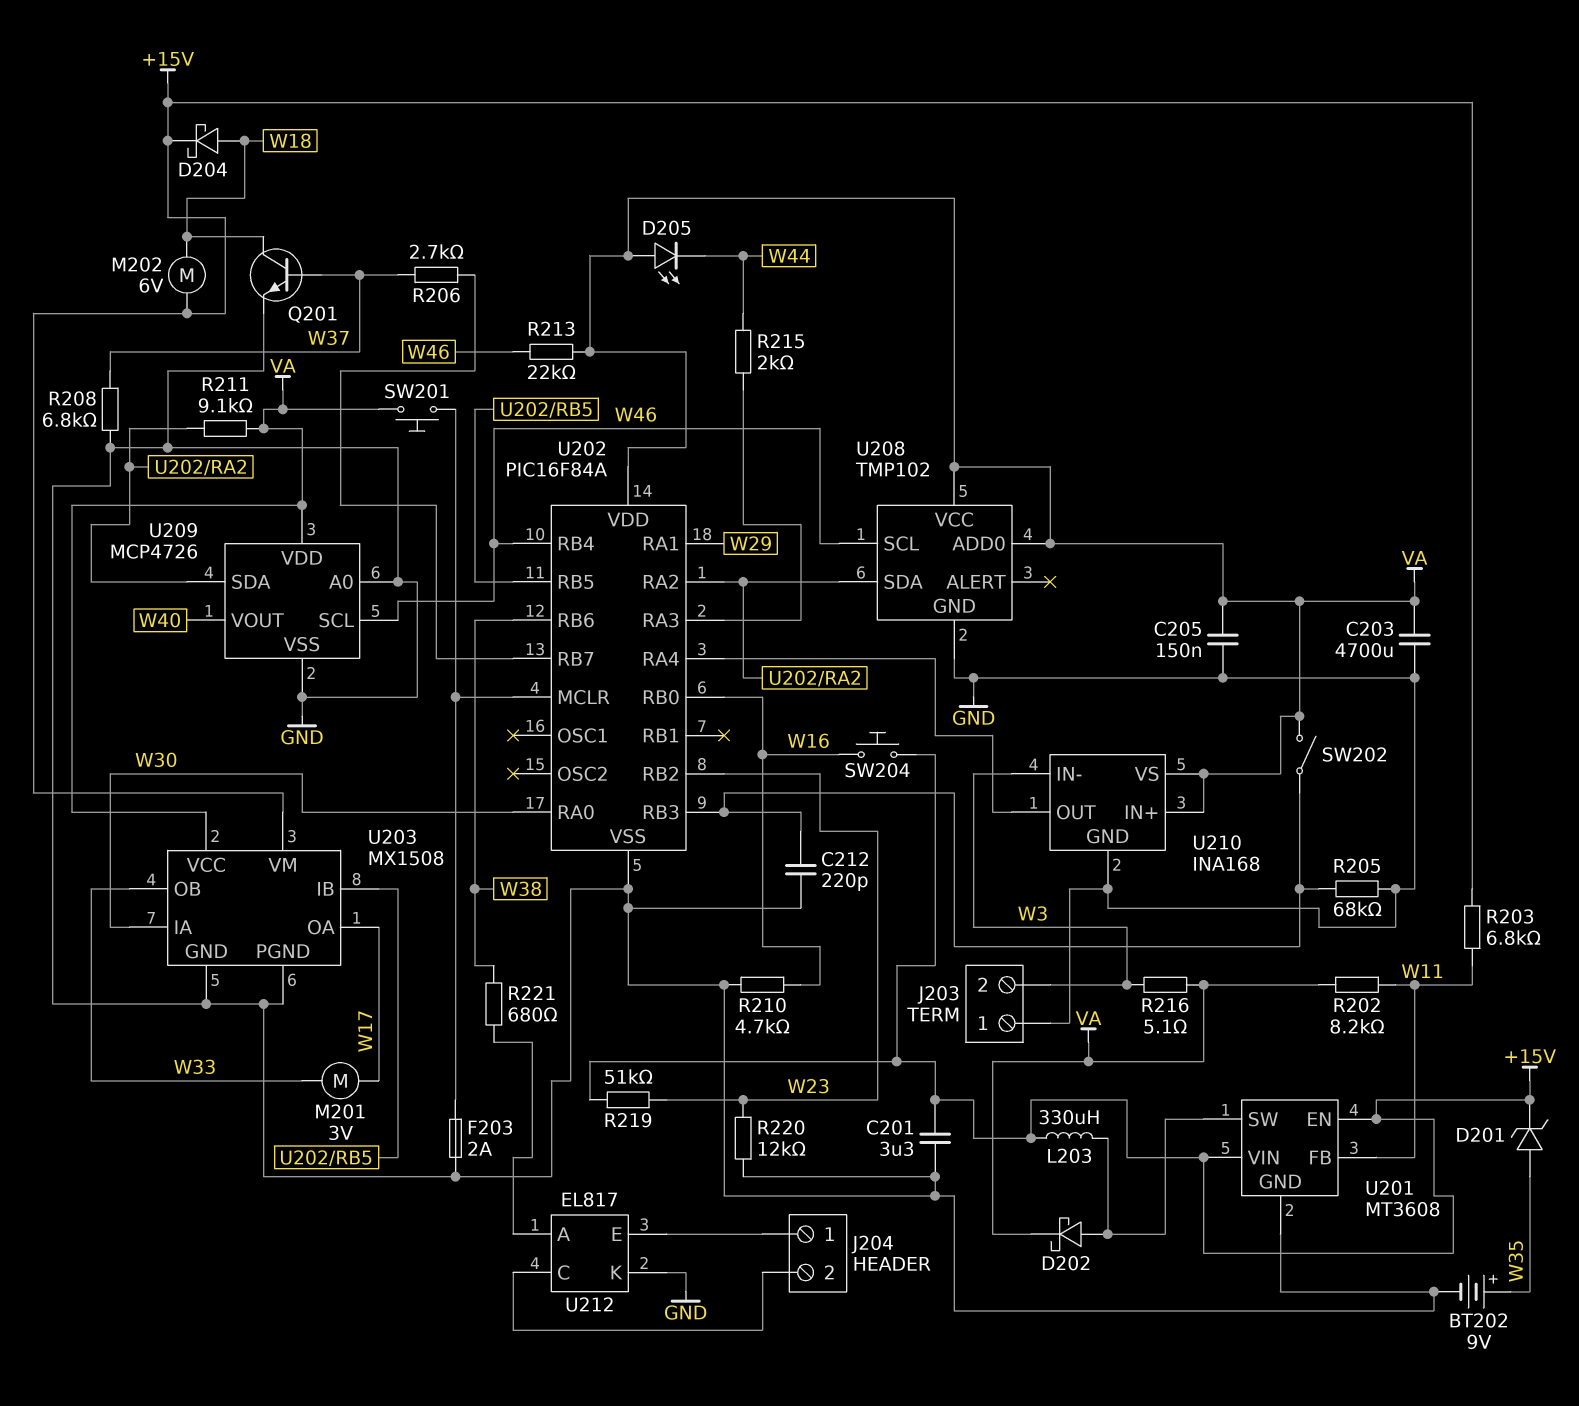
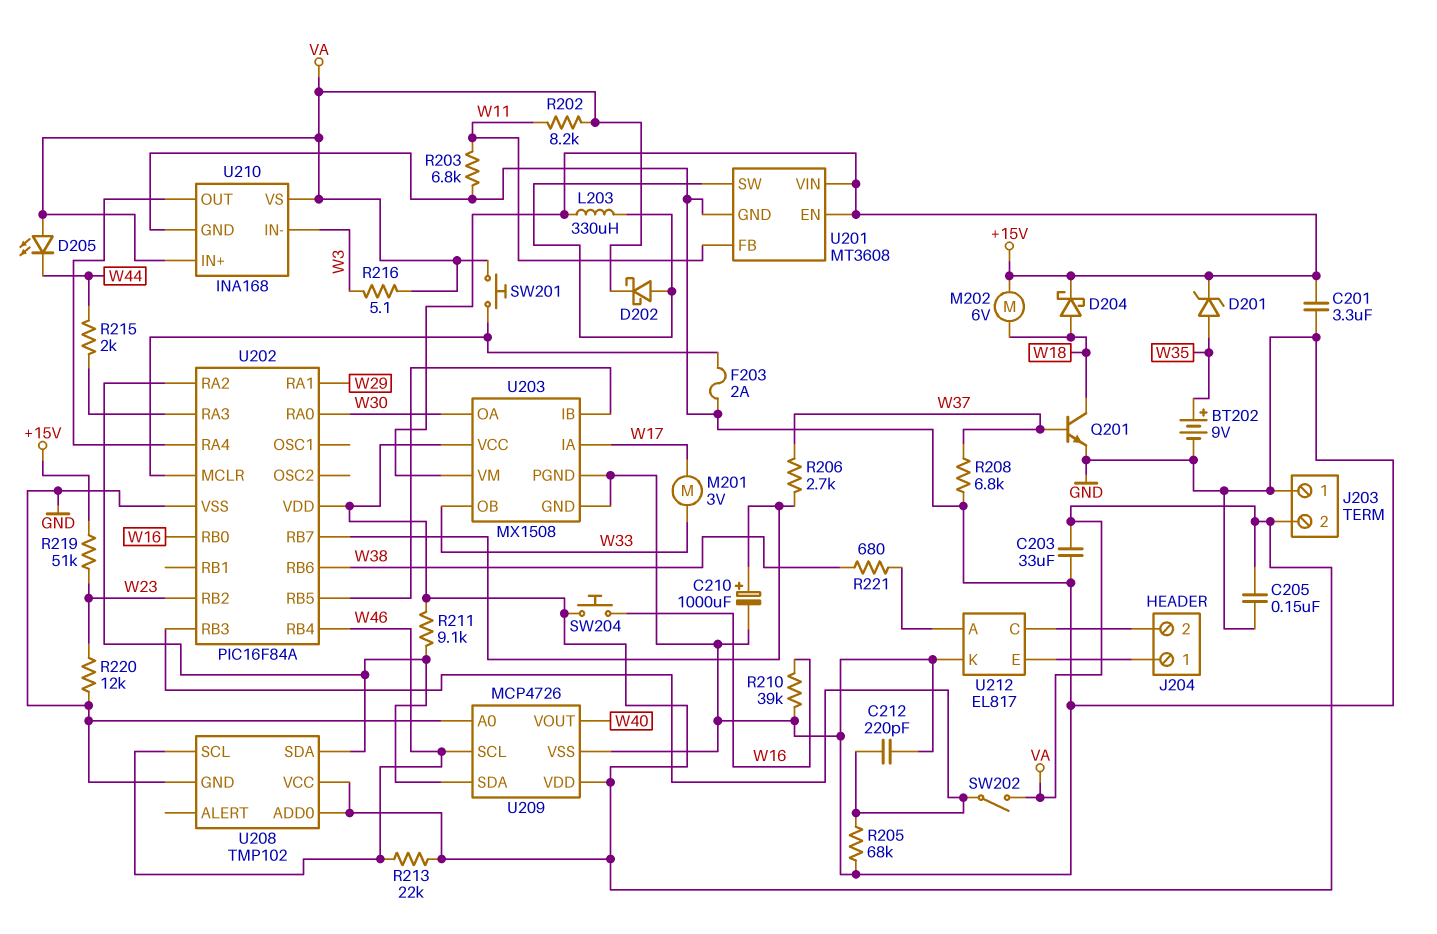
C203: 4700uF (GND, VA) -> 33uF (GND, VA)
C210: none -> 1000uF (plus U202/RB7, minus GND)
J203 pin 2: W3 -> VA
R203: 6.8k (+15V, W11) -> 6.8k (GND, W11)
R210: 4.7k (GND, W16) -> 39k (GND, W16)
SW204: button (+15V, W16) -> button (VA, W16)
U203 pin IA: W30 -> W17
U203 pin OA: W17 -> W30

